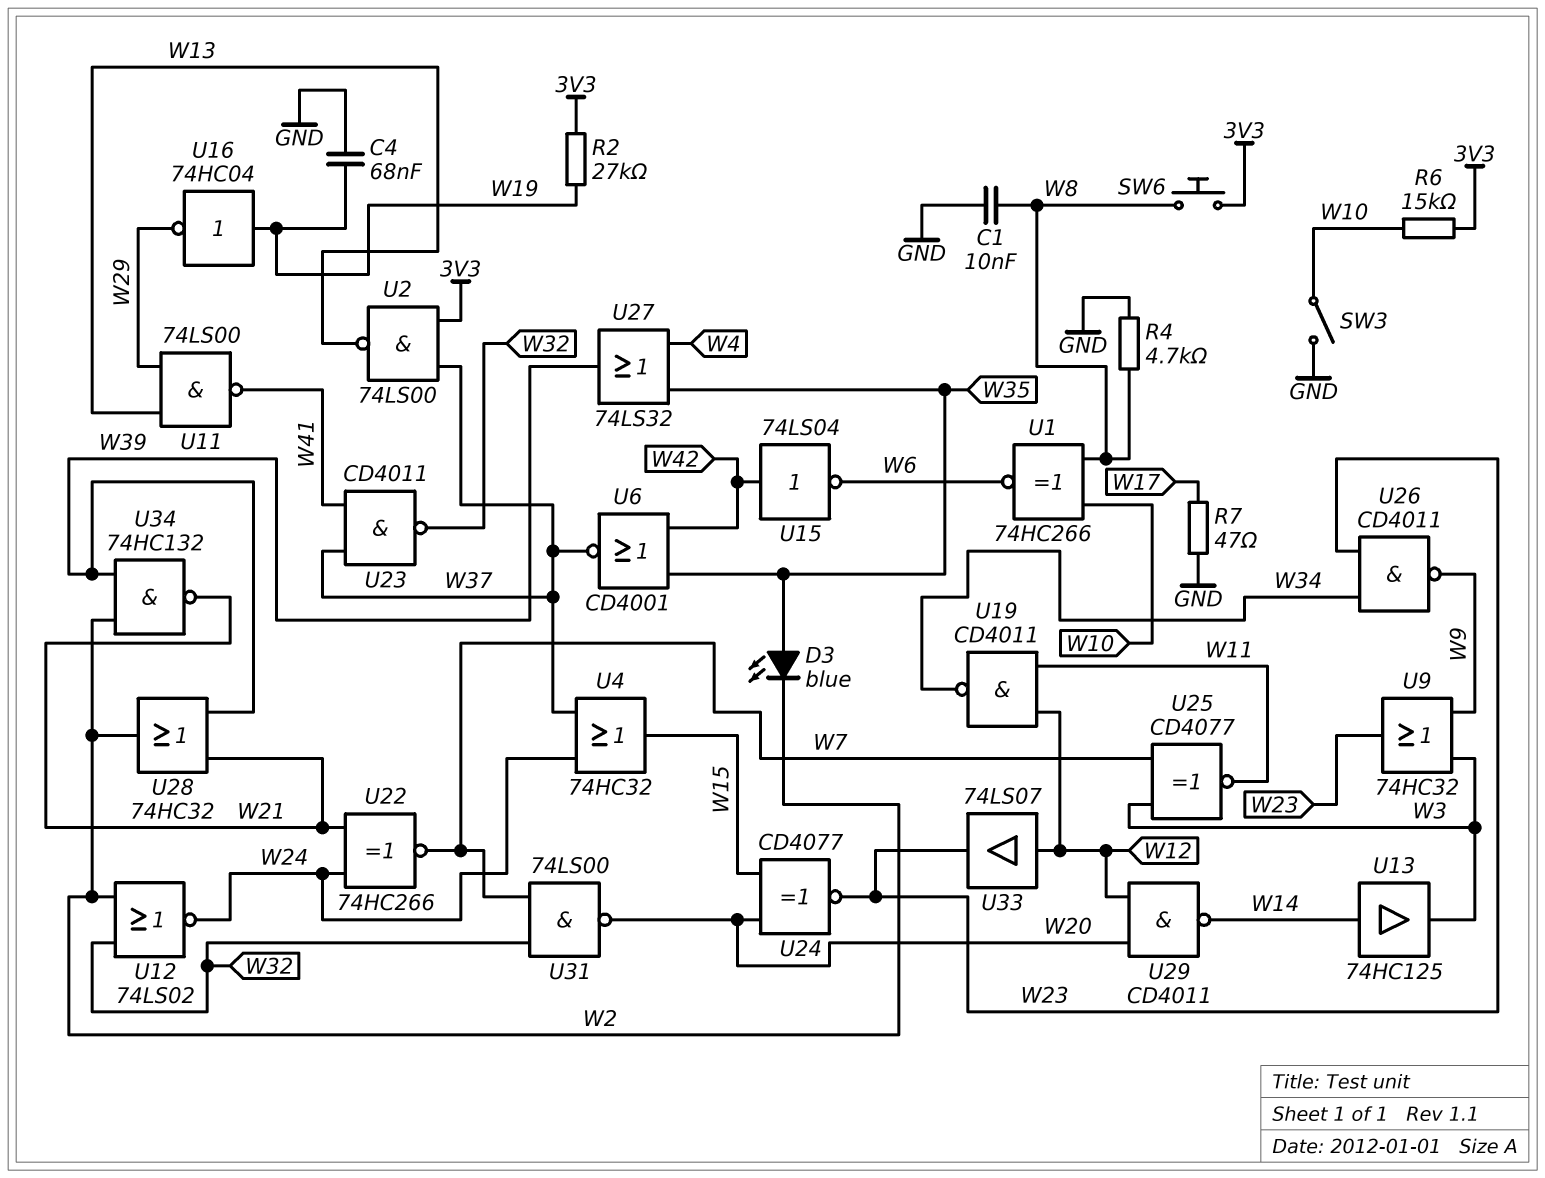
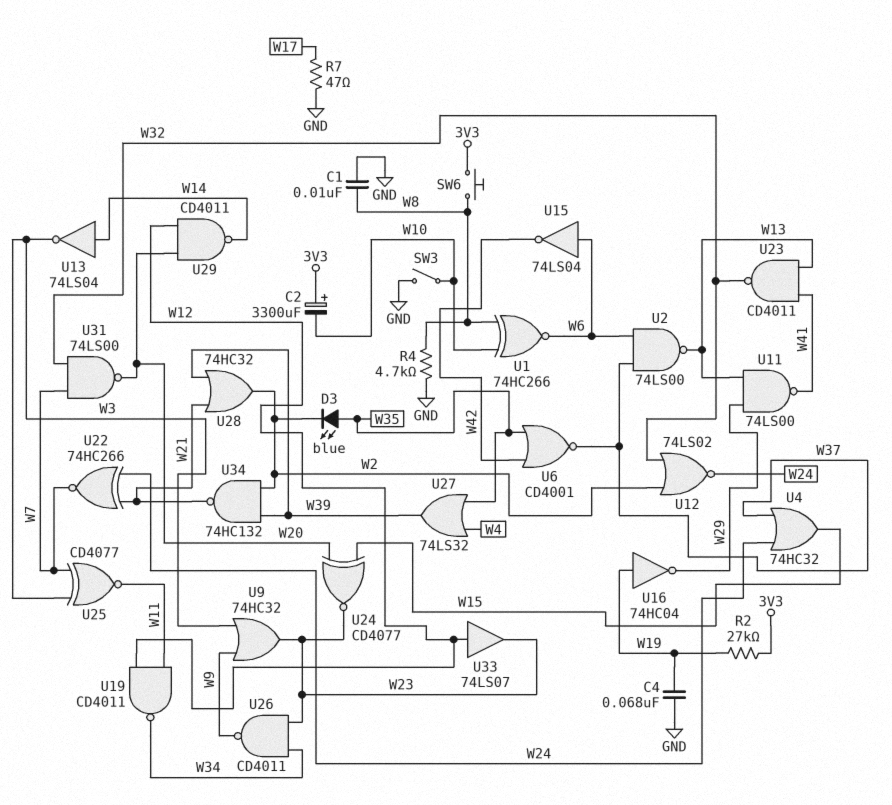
C2: none -> 3300uF (plus 3V3, minus W10)
R6: 15k (3V3, W10) -> none
U2: NAND 74LS00 (in 3V3, in W37, out W13) -> NAND 74LS00 (in W6, in W37, out W13)
U13: buffer 74HC125 (in W14, out W3) -> NOT 74LS04 (in W14, out W3)
U15: NOT 74LS04 (in W42, out W6) -> NOT 74LS04 (in W6, out W42)
U23: NAND CD4011 (in W37, in W41, out W32) -> NAND CD4011 (in W13, in W41, out W32)

